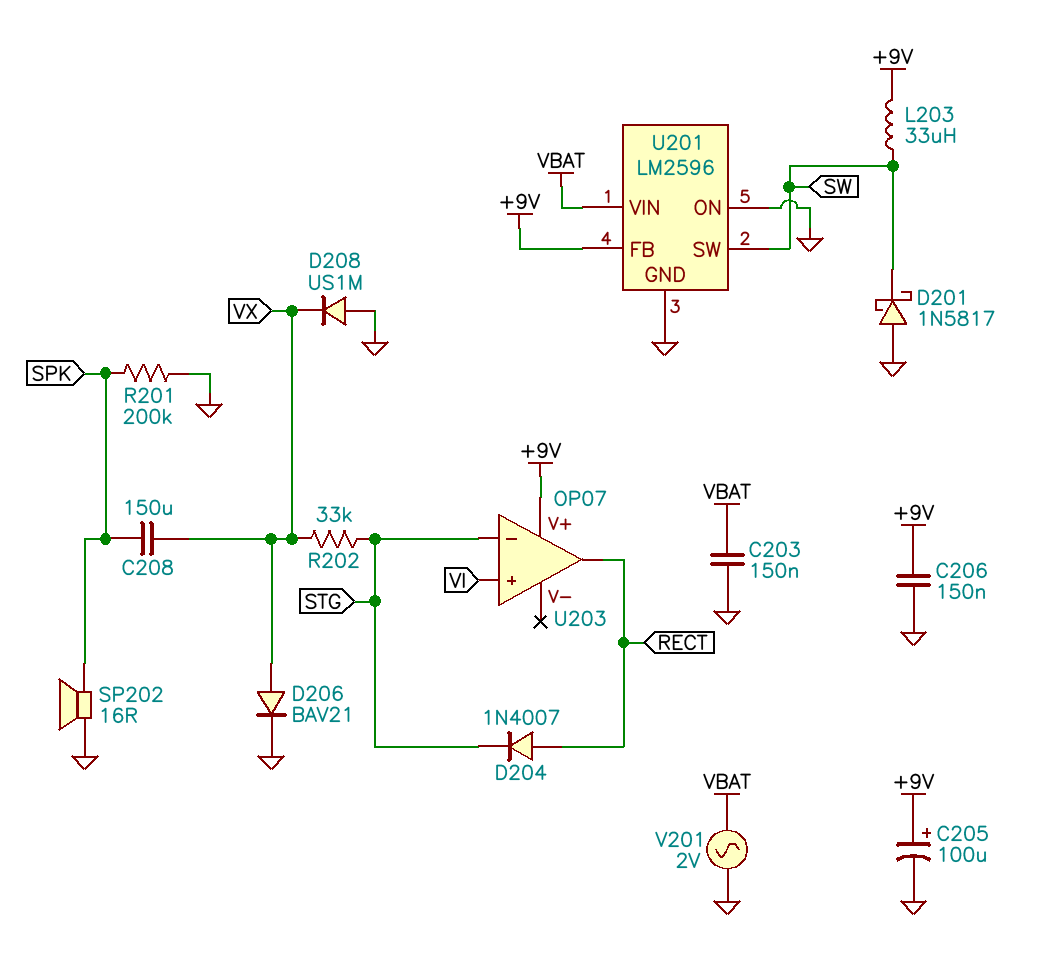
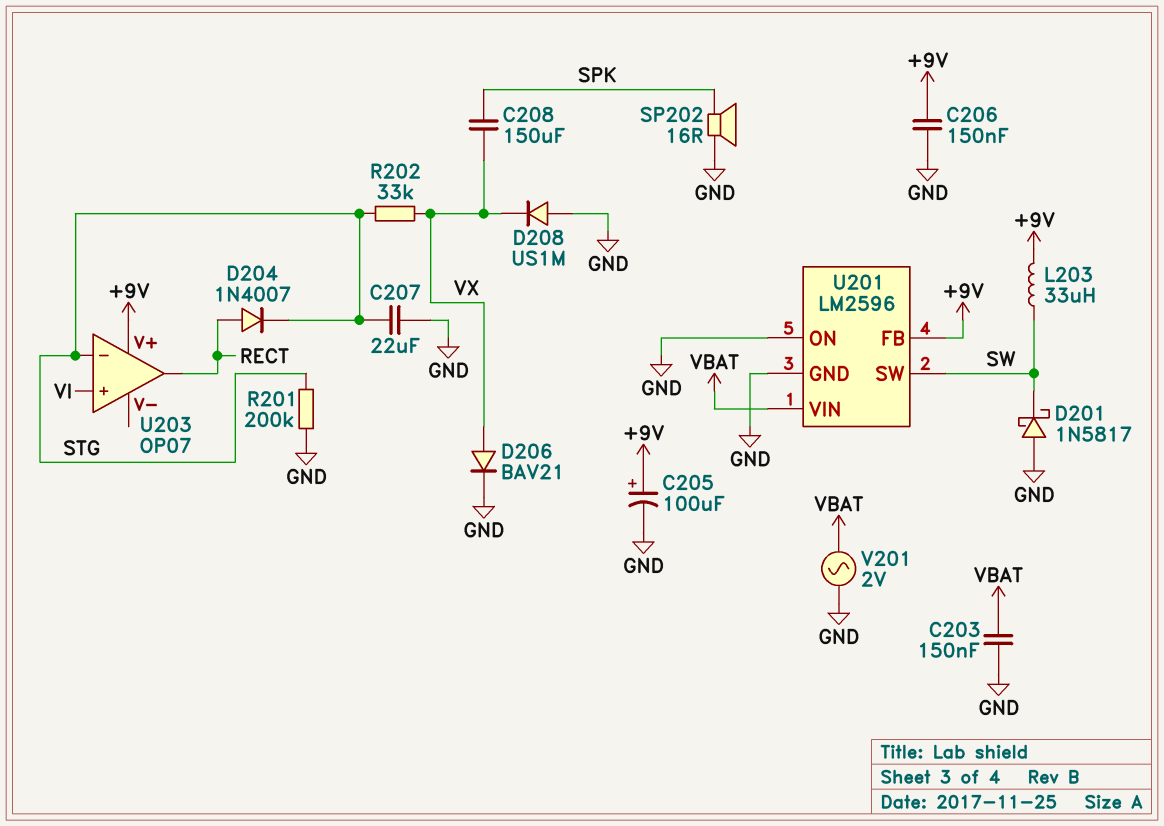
C207: none -> 22uF (GND, STG)
R201: 200k (GND, SPK) -> 200k (GND, STG)

